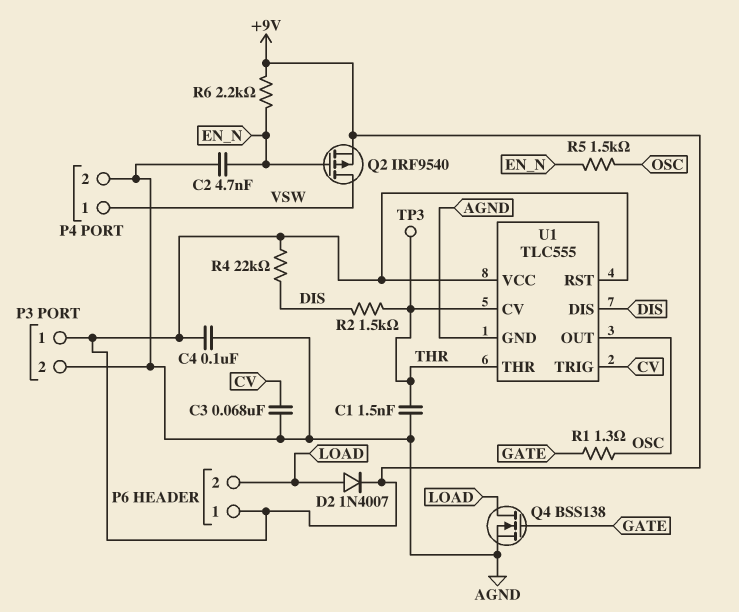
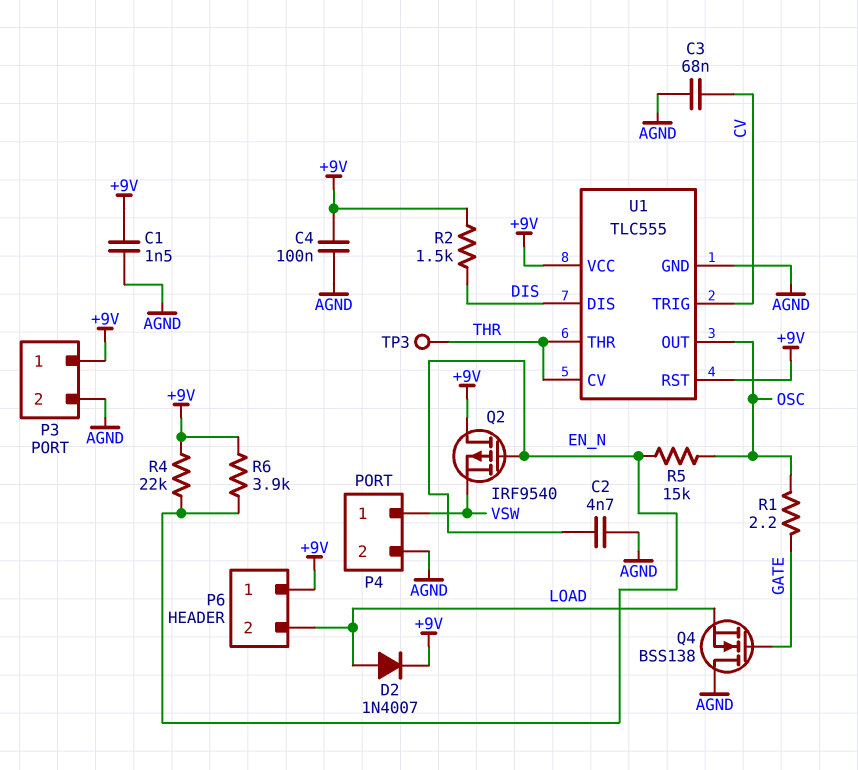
C1: 1.5nF (AGND, THR) -> 1.5nF (+9V, AGND)
Q2: PMOS IRF9540 (G EN_N, D VSW, S +9V) -> PMOS IRF9540 (G EN_N, D +9V, S VSW)
Q4: NMOS BSS138 (G GATE, D LOAD, S AGND) -> NMOS BSS138 (G GATE, D AGND, S LOAD)
R1: 1.3 (GATE, OSC) -> 2.2 (GATE, OSC)
R2: 1.5k (DIS, THR) -> 1.5k (+9V, DIS)
R4: 22k (+9V, DIS) -> 22k (+9V, EN_N)
R5: 1.5k (EN_N, OSC) -> 15k (EN_N, OSC)
R6: 2.2k (+9V, EN_N) -> 3.9k (+9V, EN_N)

